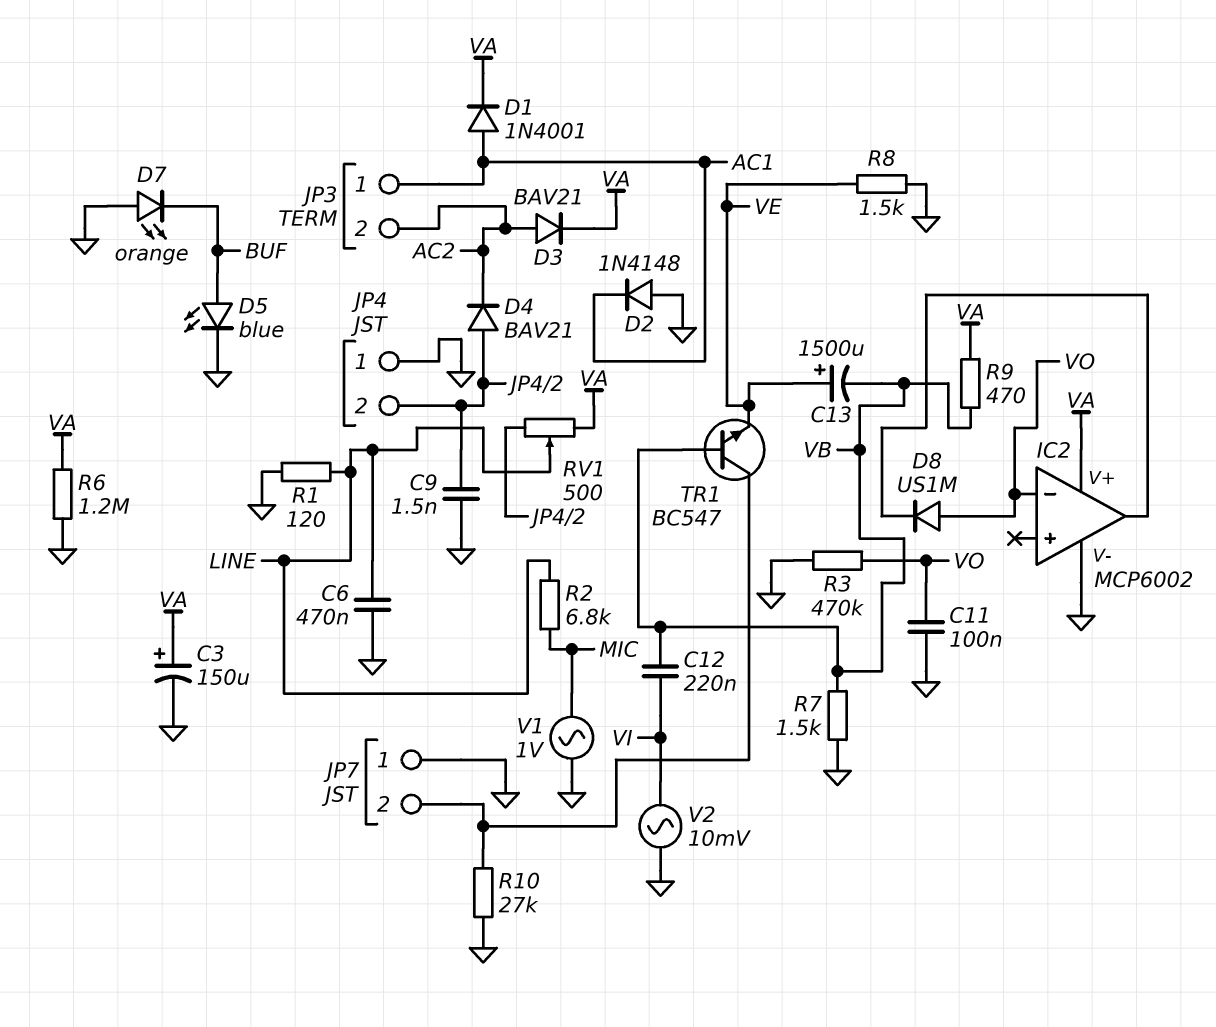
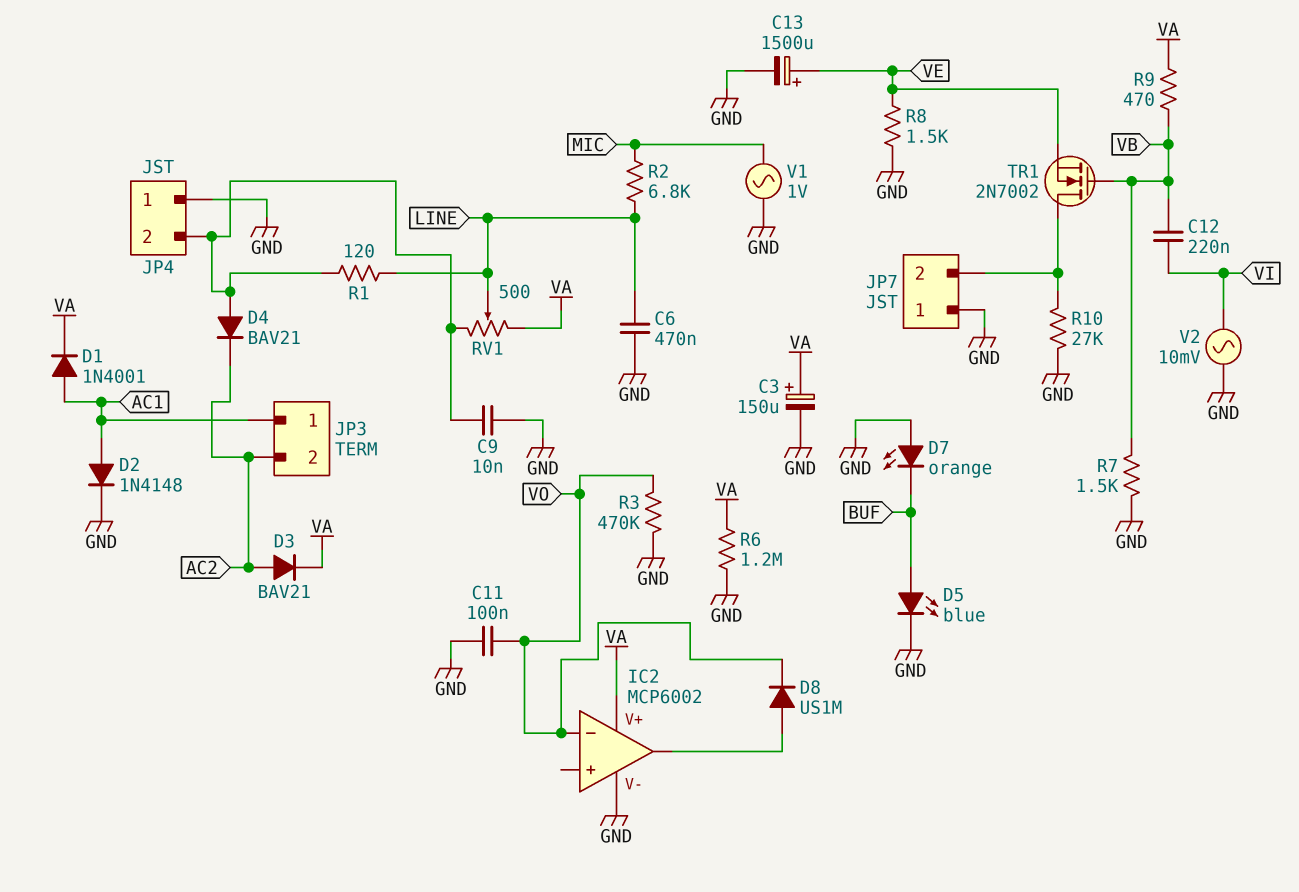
C9: 1.5nF (GND, JP4/2) -> 10nF (GND, JP4/2)
C13: 1500uF (plus VE, minus VB) -> 1500uF (plus VE, minus GND)
D2: diode 1N4148 (A GND, K AC1) -> diode 1N4148 (A AC1, K GND)
D8: diode US1M (A VO, K IC2/out) -> diode US1M (A IC2/out, K VO)
R1: 120 (GND, LINE) -> 120 (JP4/2, LINE)
TR1: NPN BC547 (B VB, C JP7/2, E VE) -> NMOS 2N7002 (G VB, D JP7/2, S VE)

